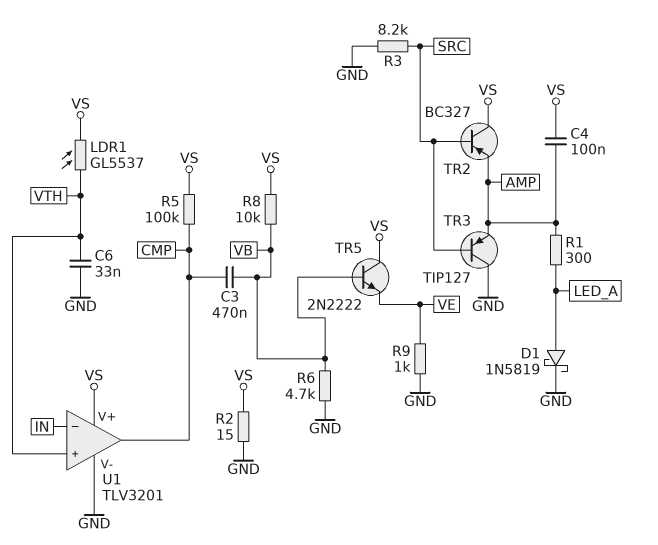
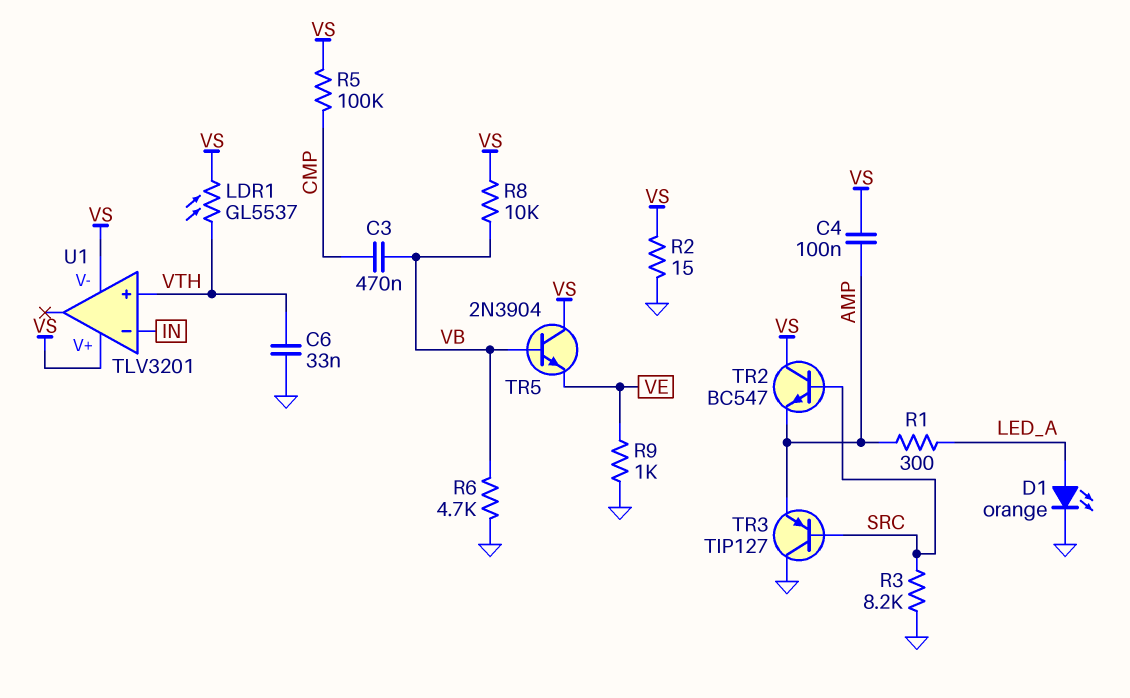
D1: schottky 1N5819 (A LED_A, K GND) -> LED orange (A LED_A, K GND)
TR2: PNP BC327 (B SRC, C VS, E AMP) -> NPN BC547 (B SRC, C VS, E AMP)
TR5: NPN 2N2222 (B VB, C VS, E VE) -> NPN 2N3904 (B VB, C VS, E VE)
U1 pin V-: GND -> VS
U1 pin out: CMP -> none

